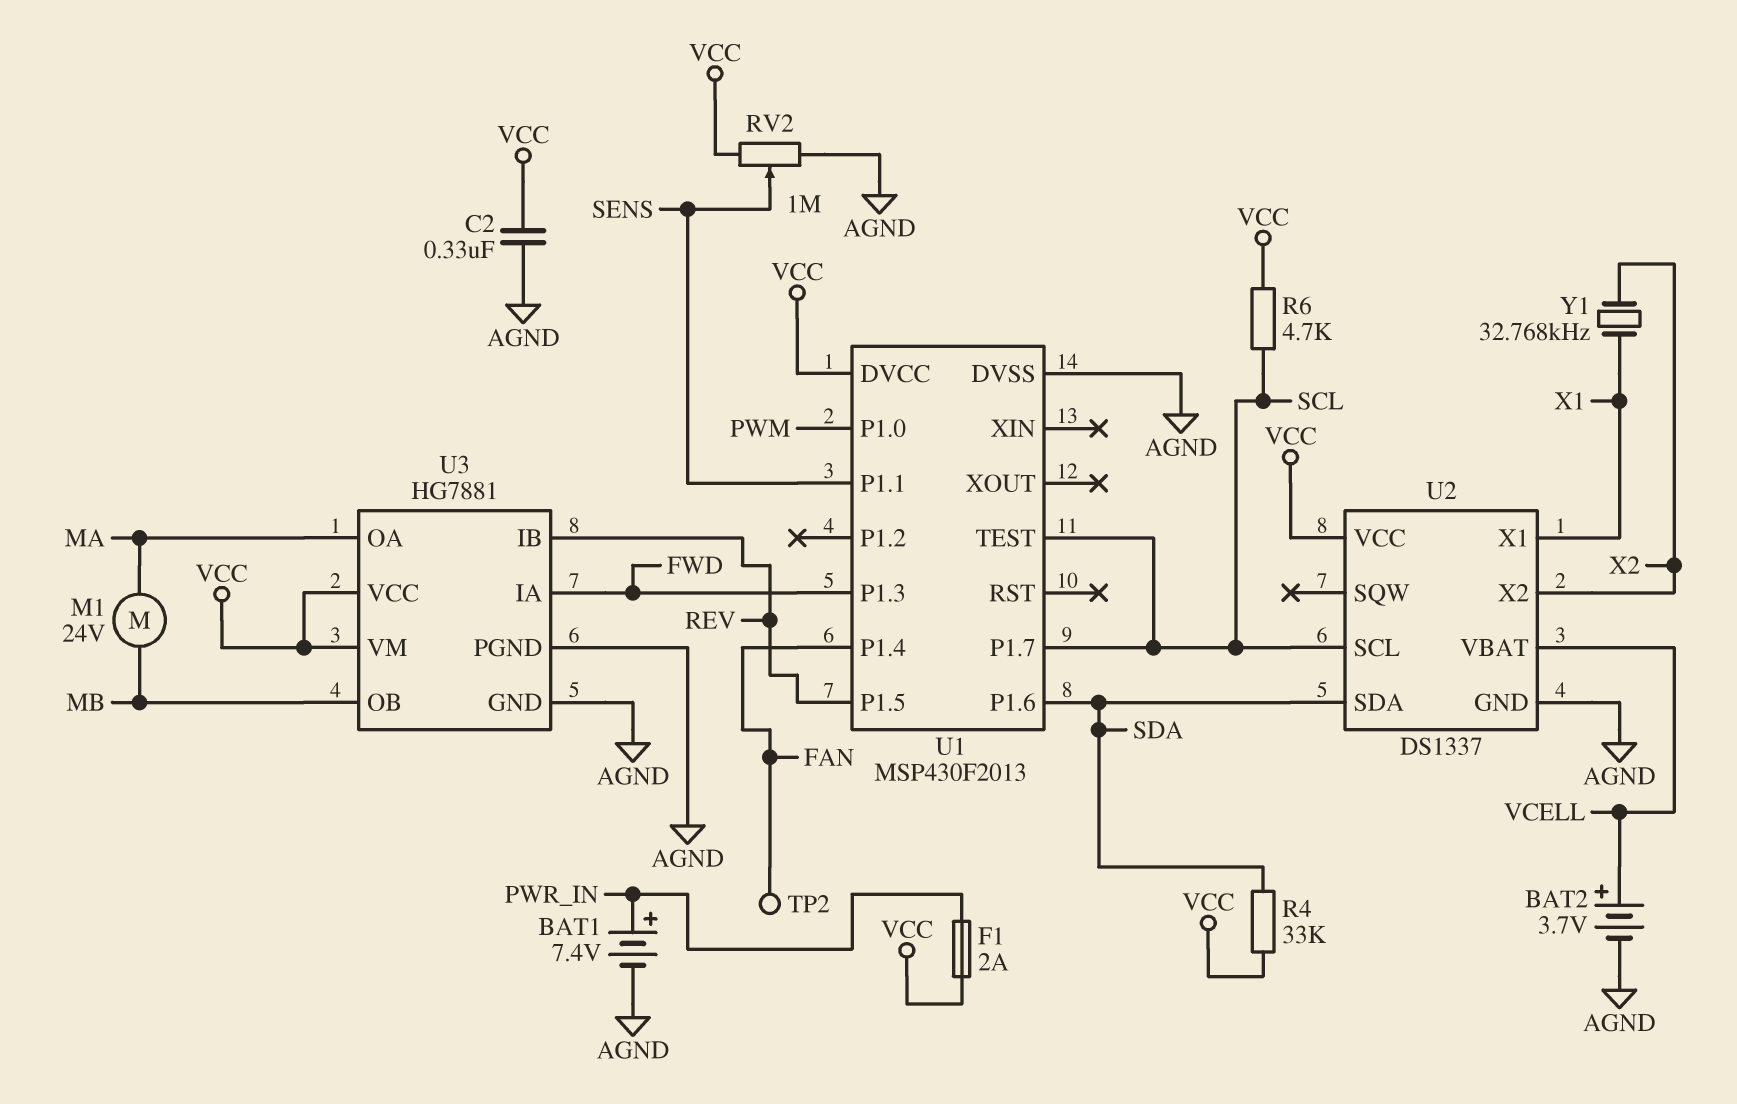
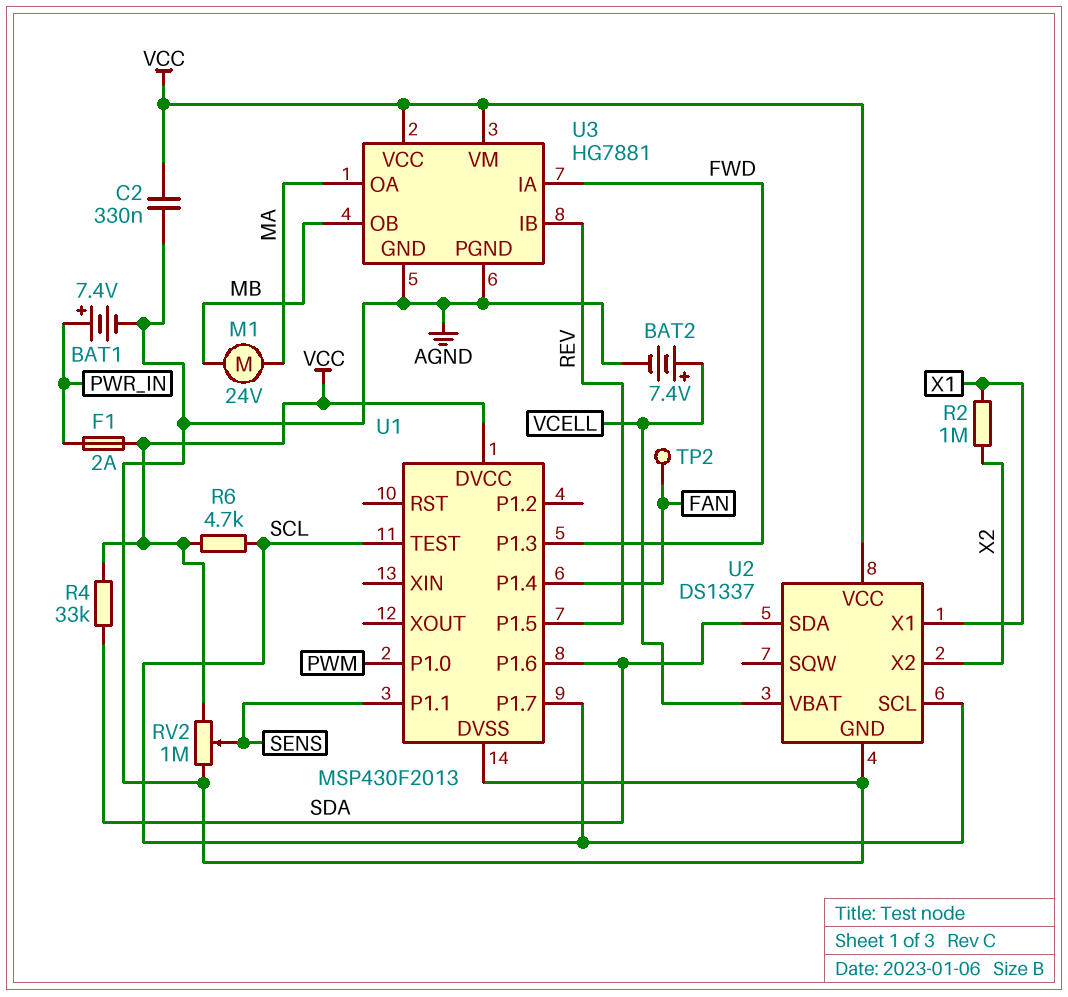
BAT2: 3.7V (plus VCELL, minus AGND) -> 7.4V (plus VCELL, minus AGND)
R2: none -> 1M (X1, X2)
Y1: 32.768kHz (X1, X2) -> none

